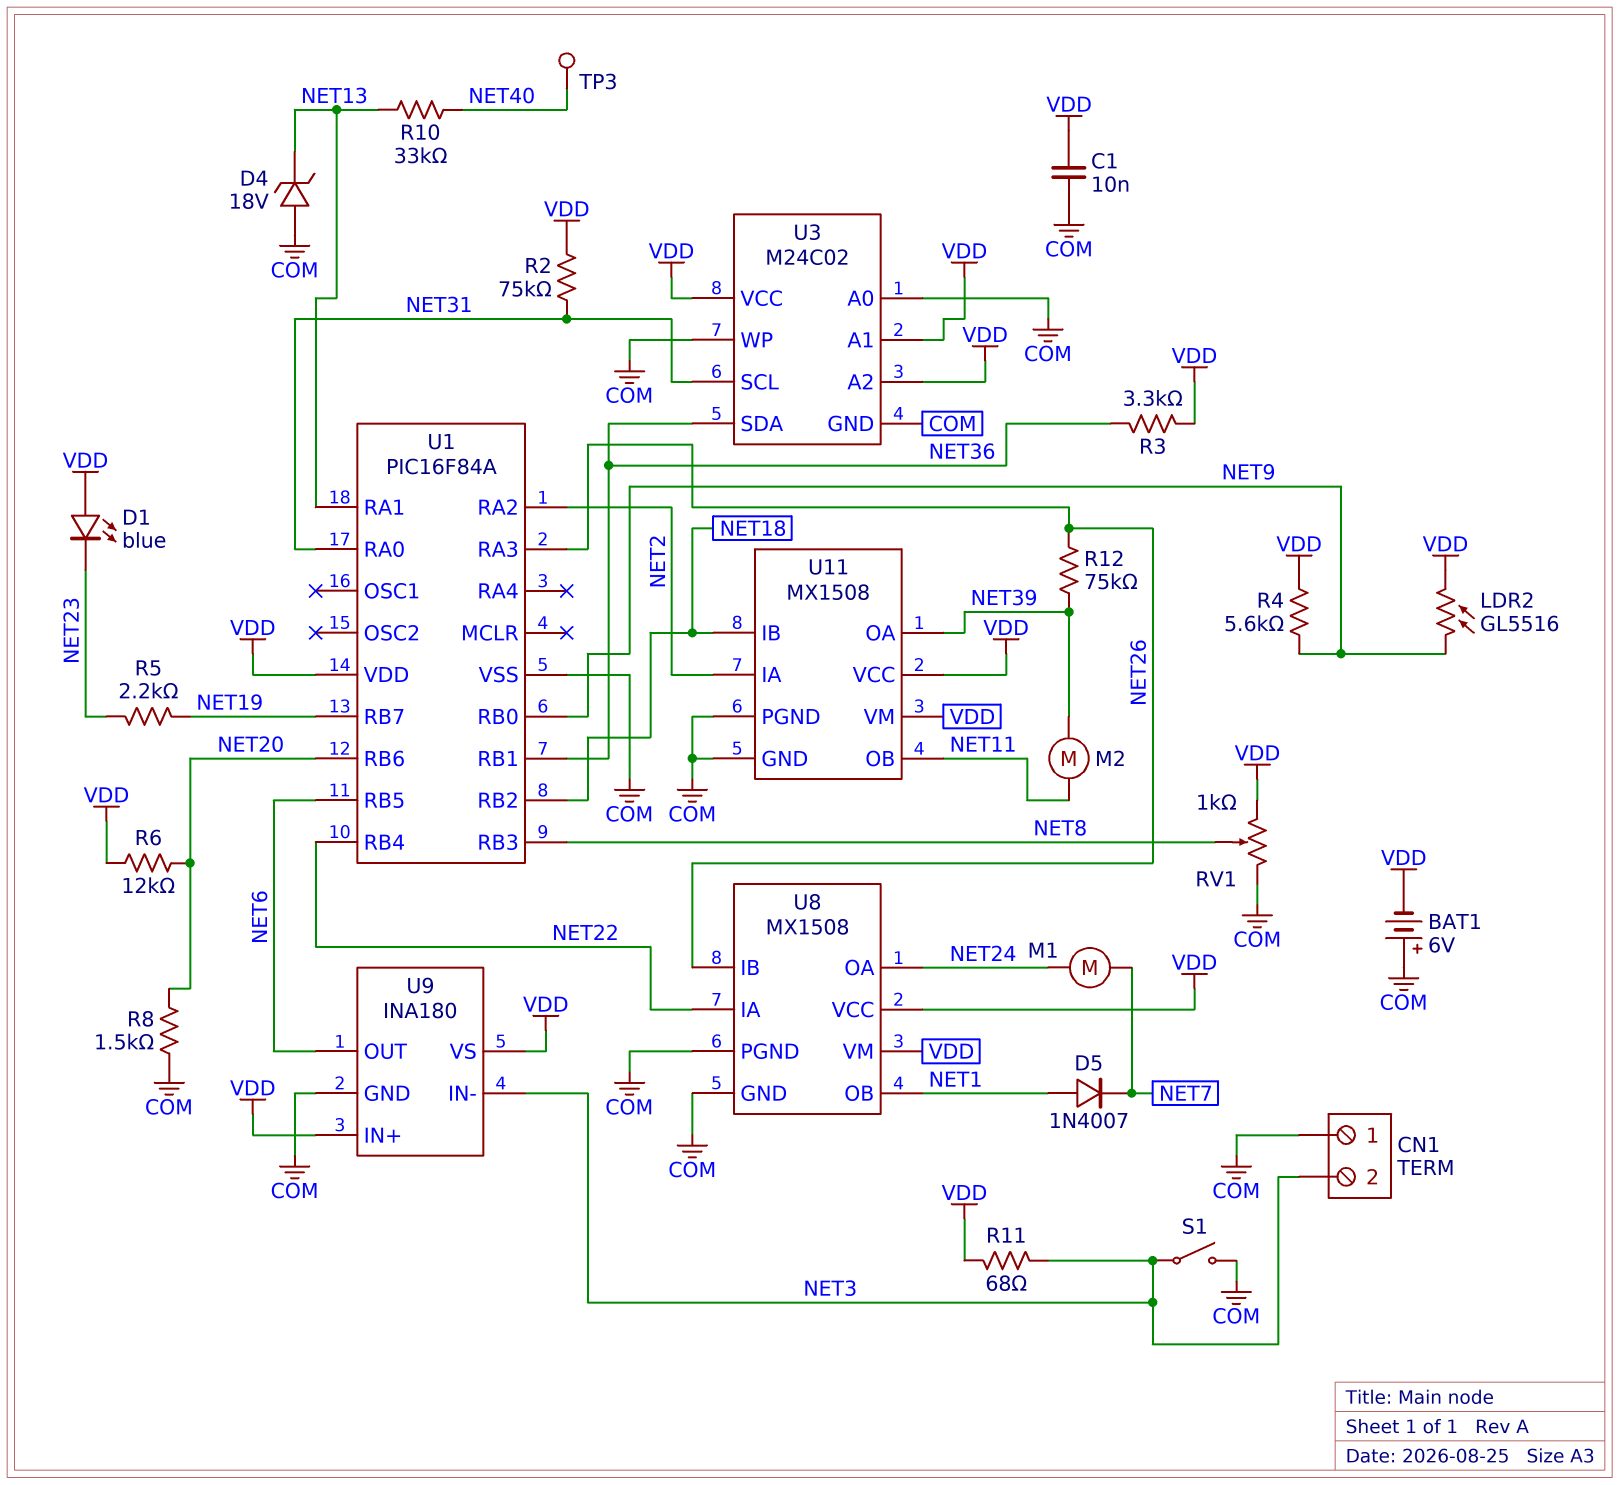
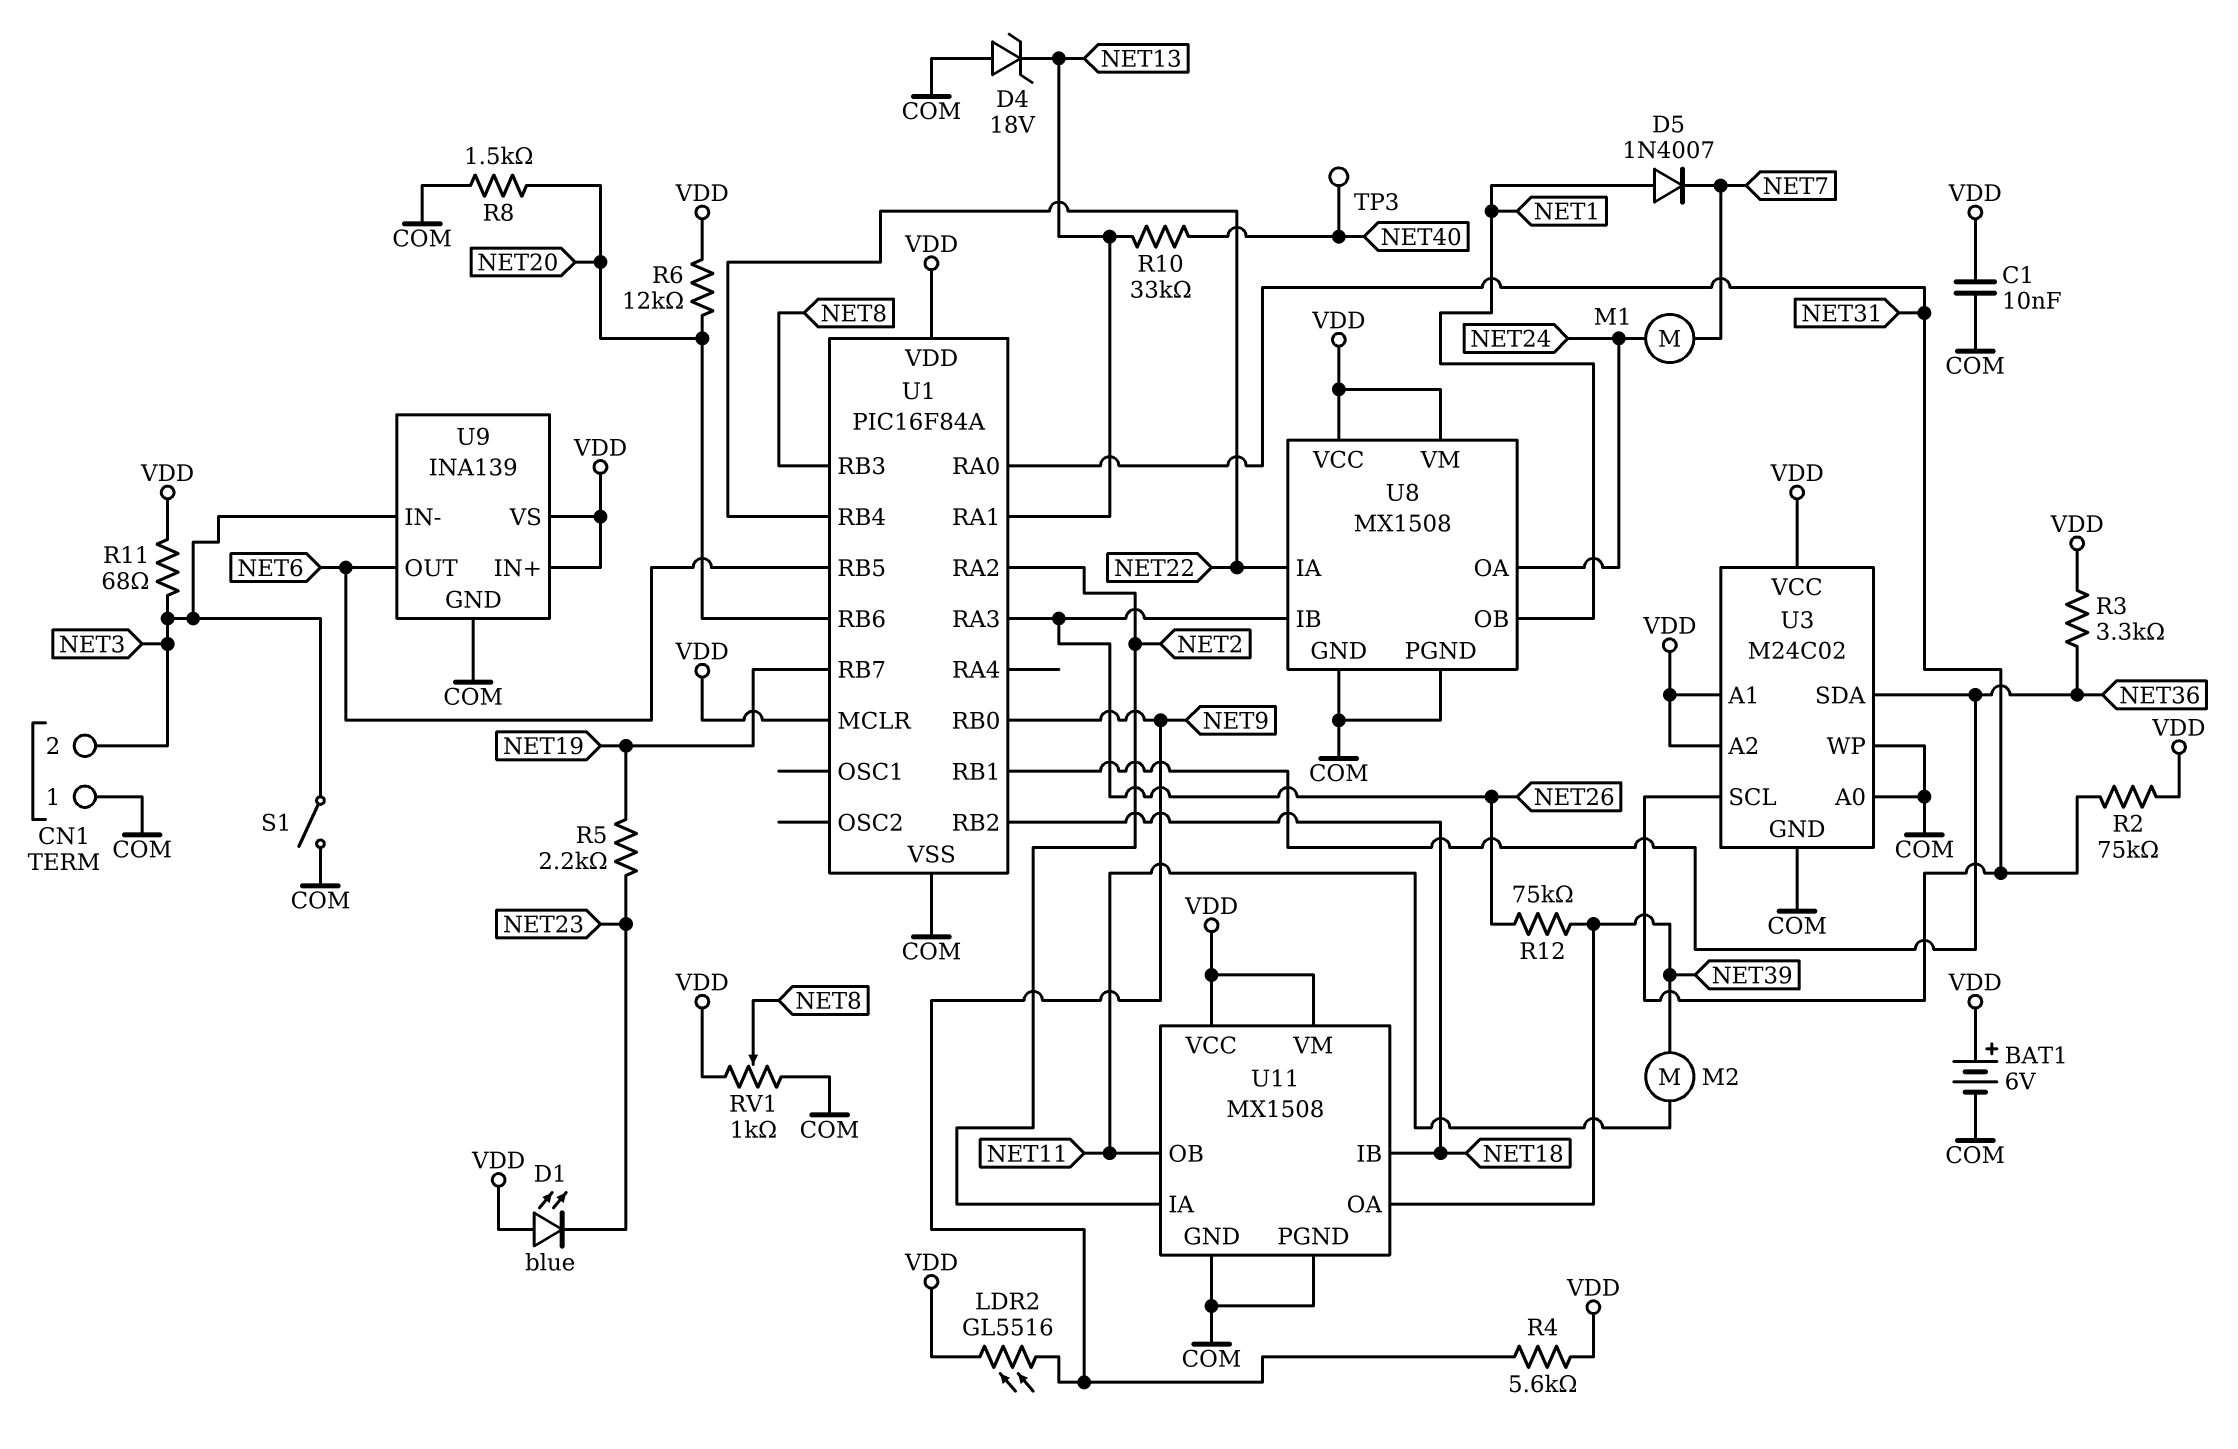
BAT1: 6V (plus COM, minus VDD) -> 6V (plus VDD, minus COM)
U1 pin MCLR: none -> VDD
U9: INA180 -> INA139

